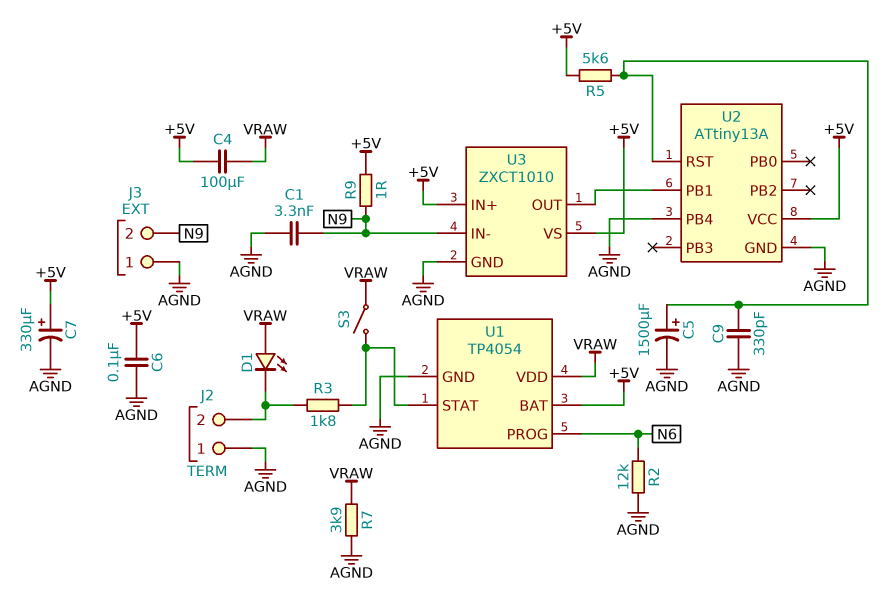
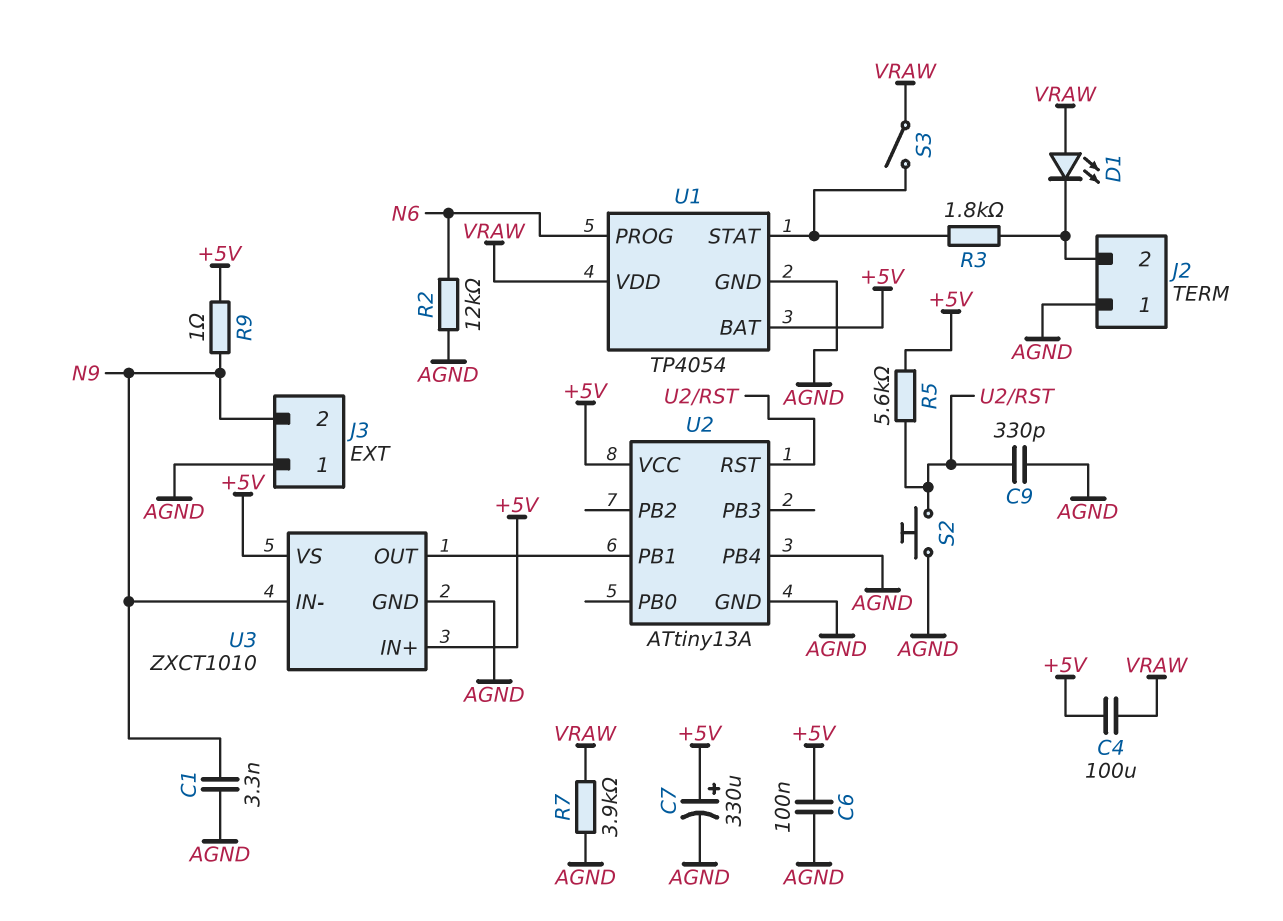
C5: 1500uF (plus U2/RST, minus AGND) -> none
S2: none -> button (AGND, U2/RST)

